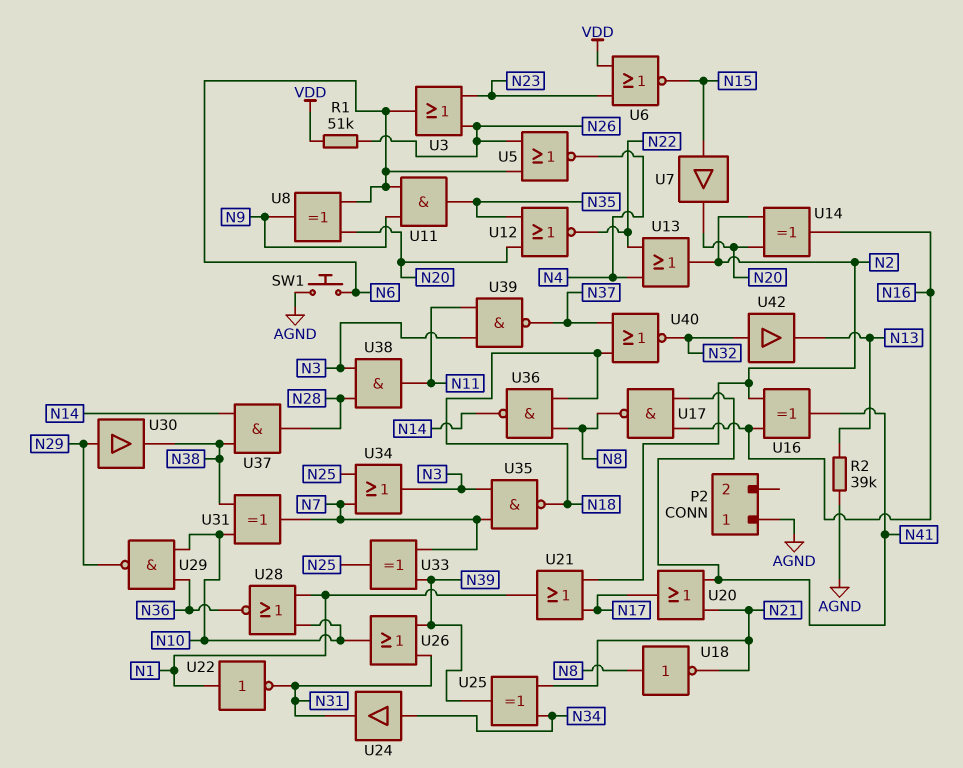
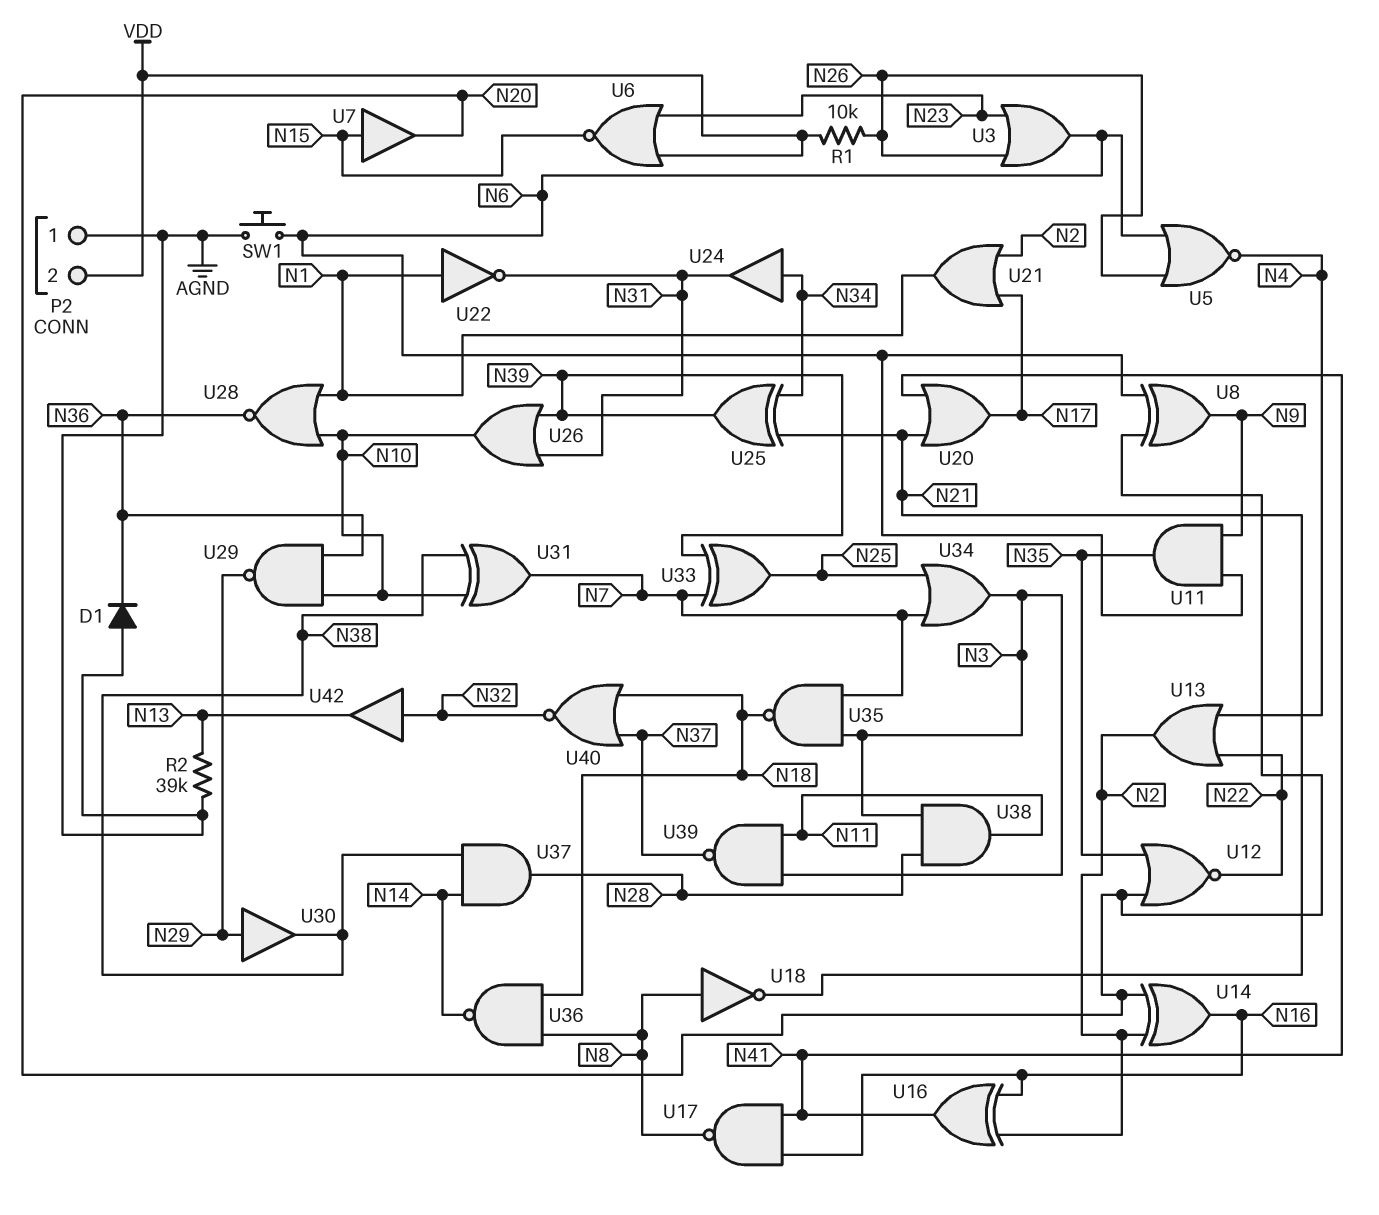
D1: none -> diode (A AGND, K N36)
P2 pin 2: none -> VDD
R1: 51k (N26, VDD) -> 10k (N26, VDD)

